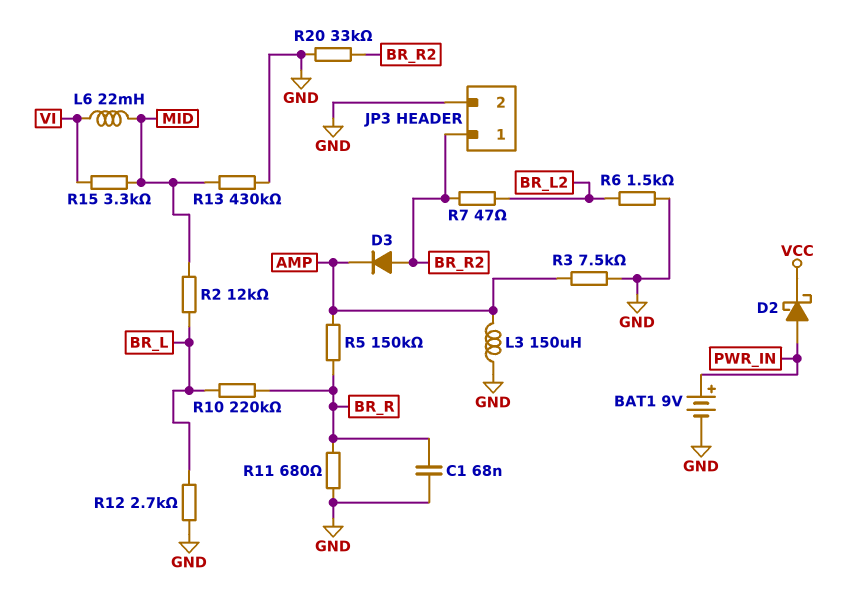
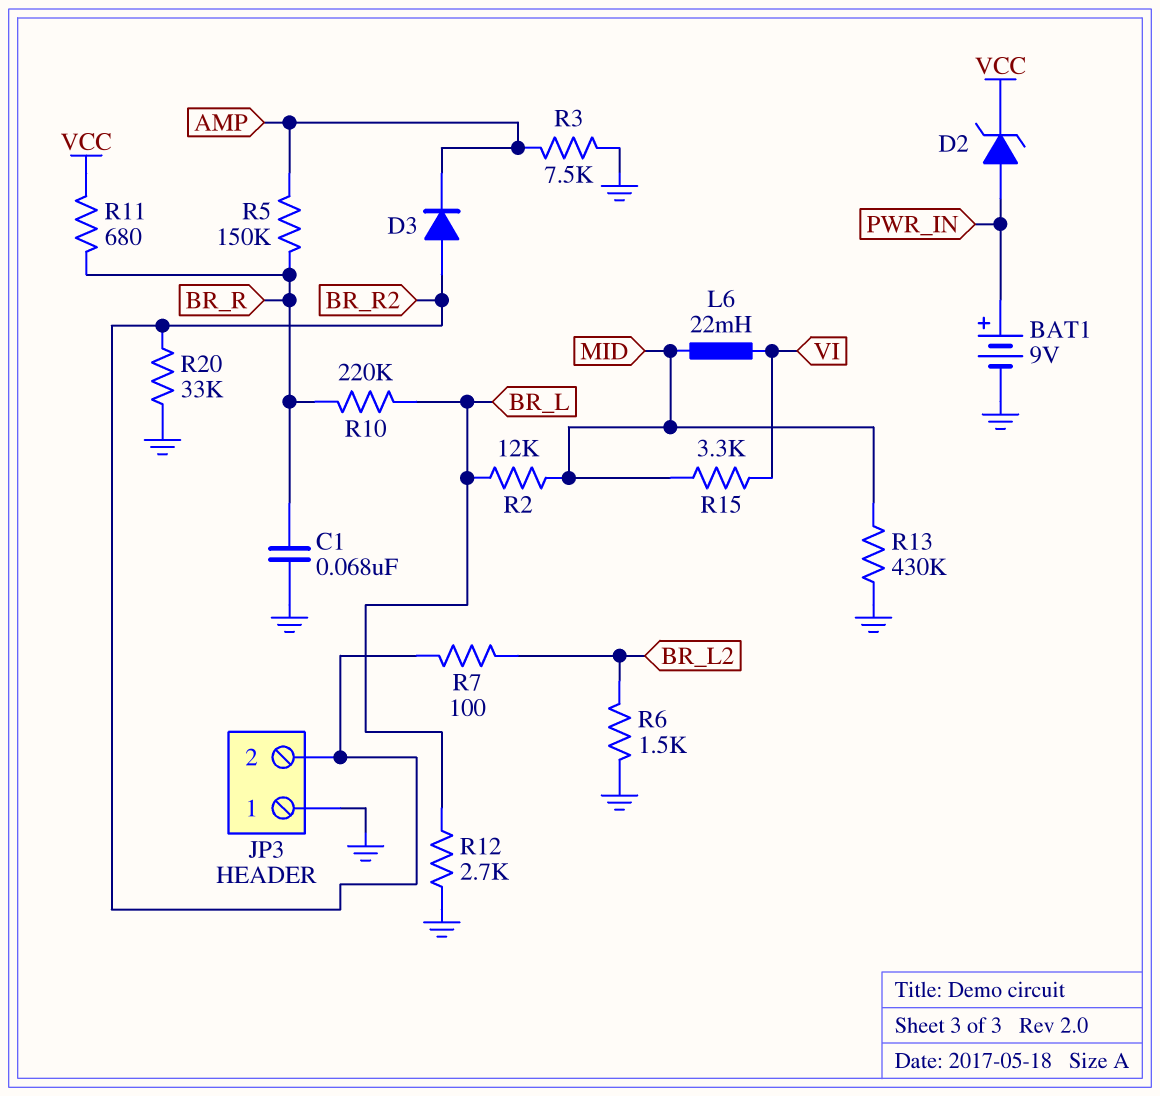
D2: schottky (A PWR_IN, K VCC) -> zener (A PWR_IN, K VCC)
JP3 pin 1: BR_R2 -> GND
JP3 pin 2: GND -> BR_R2
L3: 150uH (AMP, GND) -> none
R7: 47 (BR_L2, BR_R2) -> 100 (BR_L2, BR_R2)
R11: 680 (BR_R, GND) -> 680 (BR_R, VCC)

